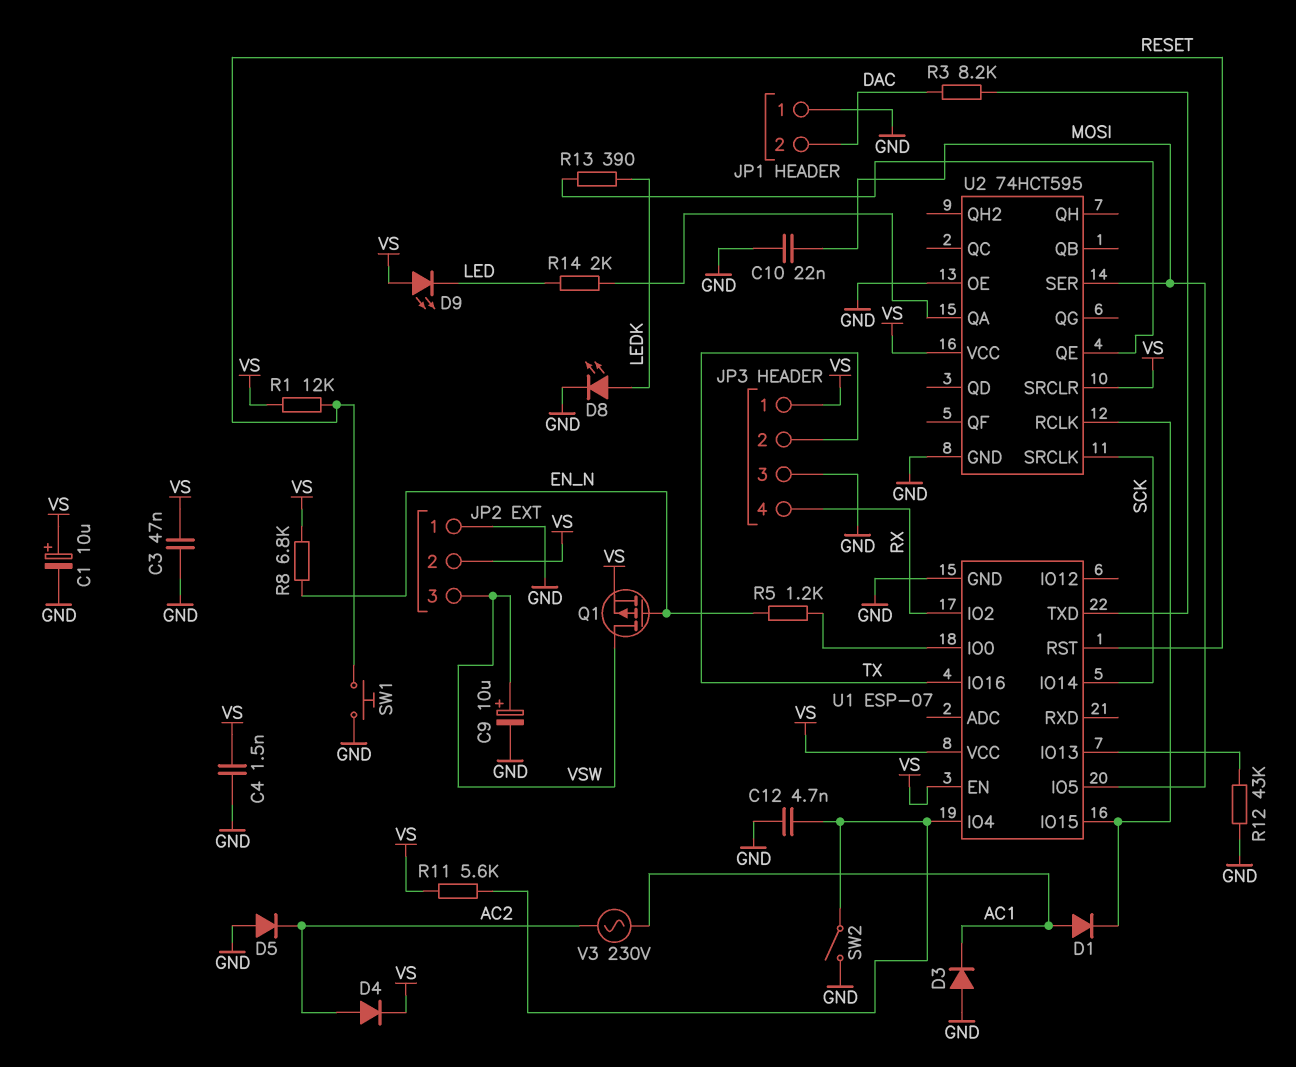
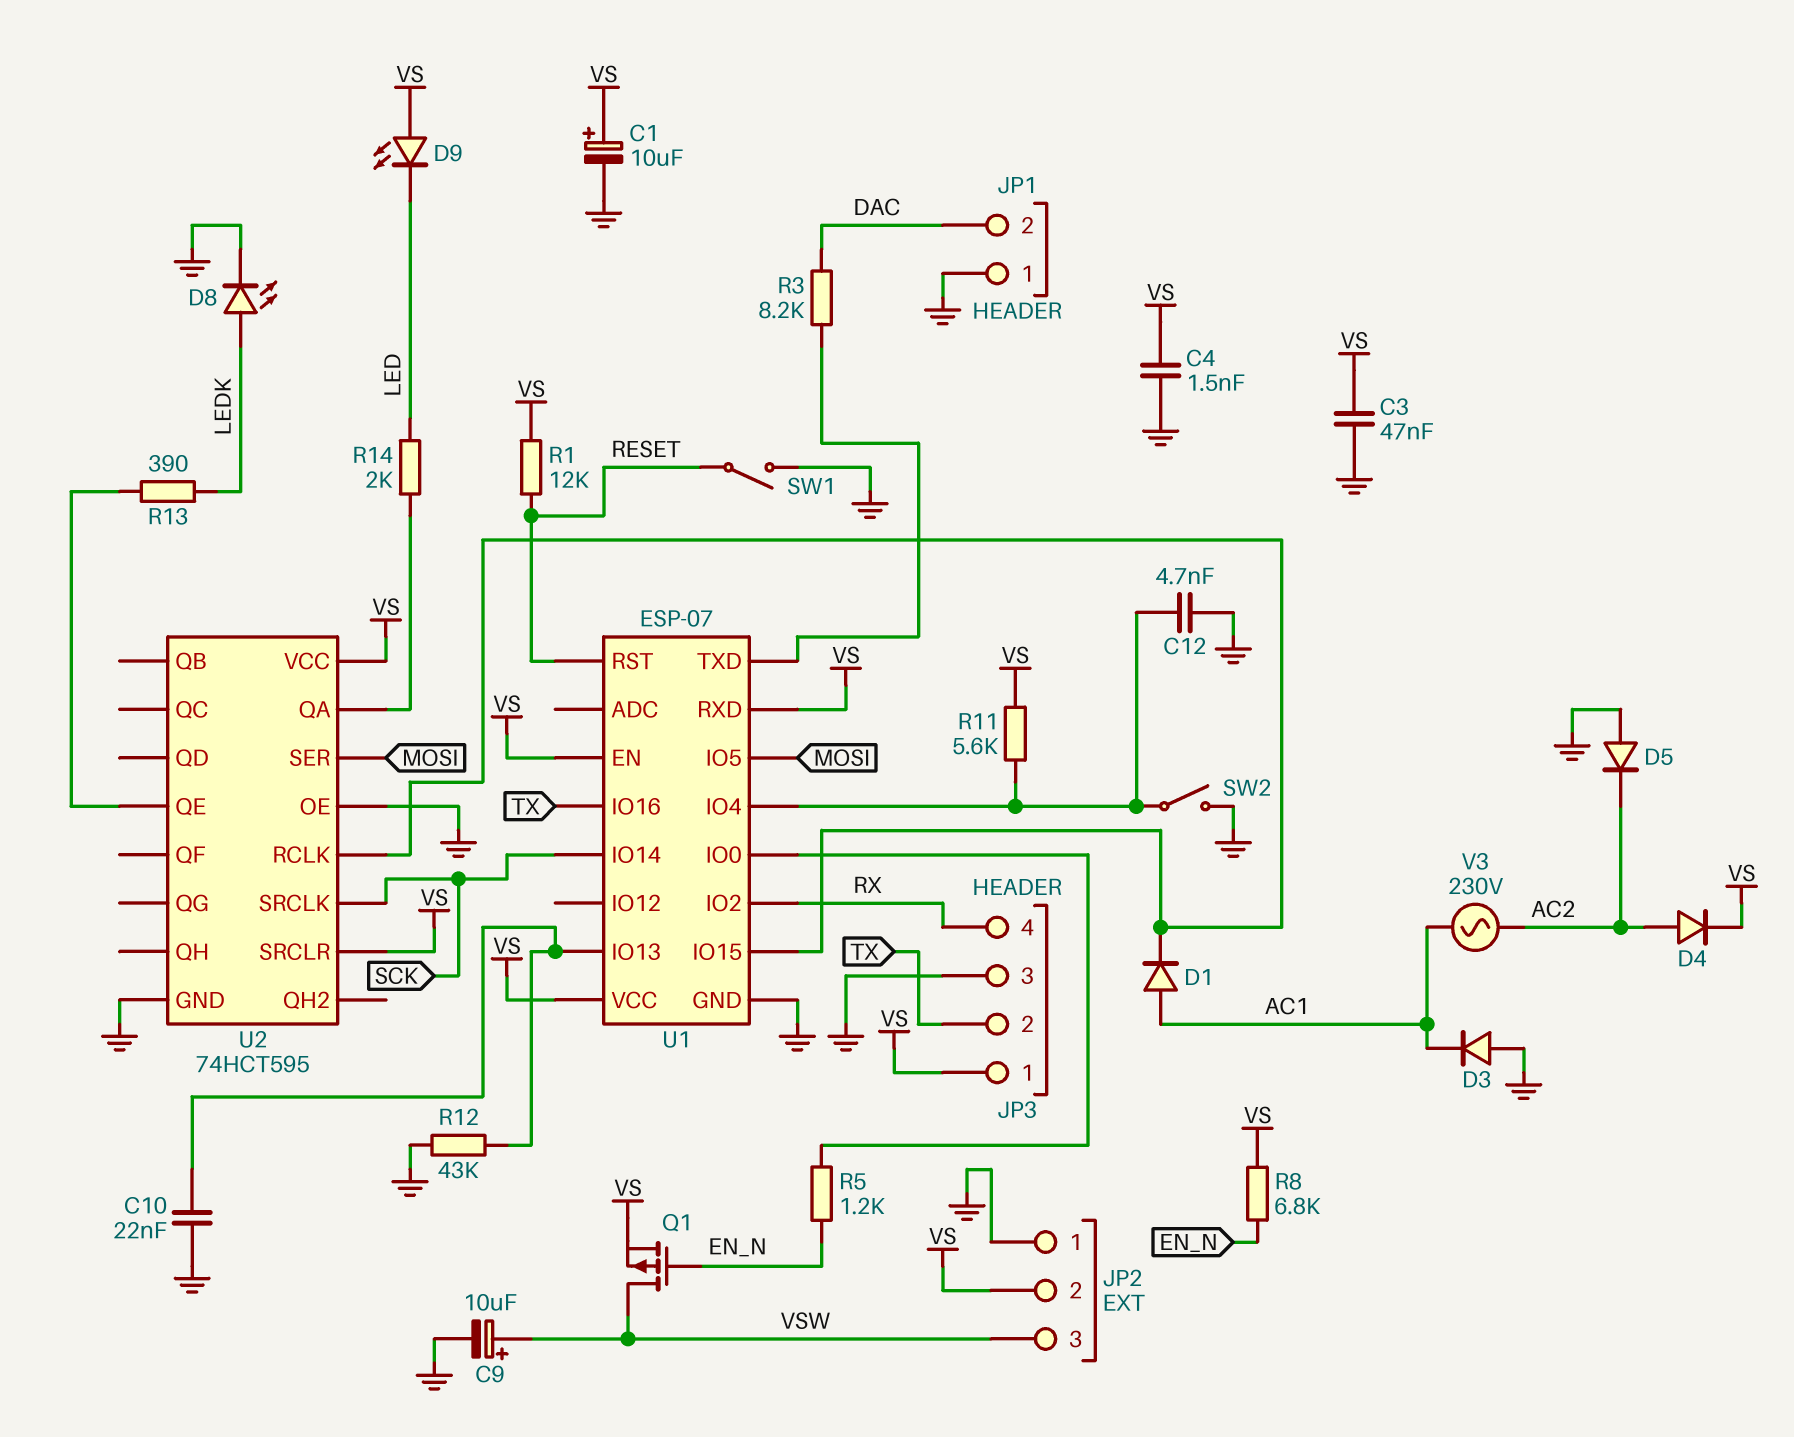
C10: 22nF (GND, MOSI) -> 22nF (GND, U1/IO13)
SW1: button (GND, RESET) -> switch (GND, RESET)
U1 pin RXD: none -> VS

